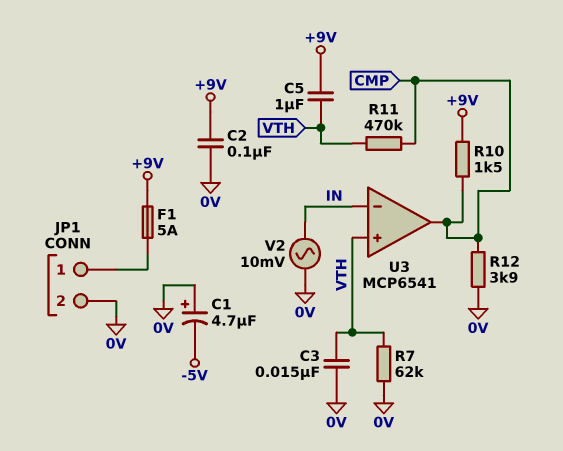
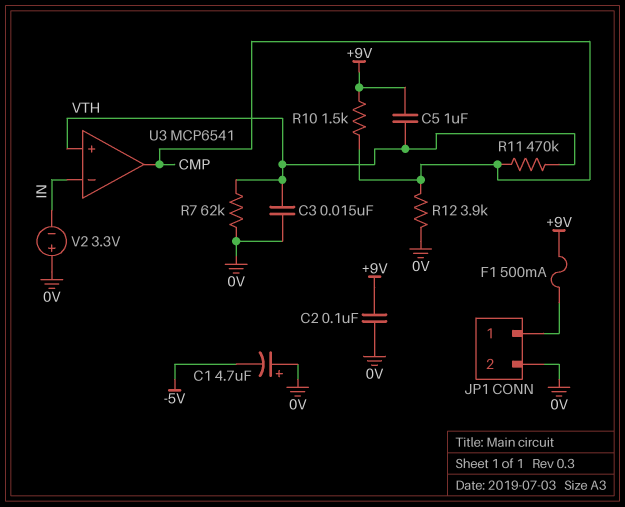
F1: 5A (+9V, JP1/1) -> 500mA (+9V, JP1/1)
V2: AC 10mV (0V, IN) -> 3.3V (plus 0V, minus IN)

